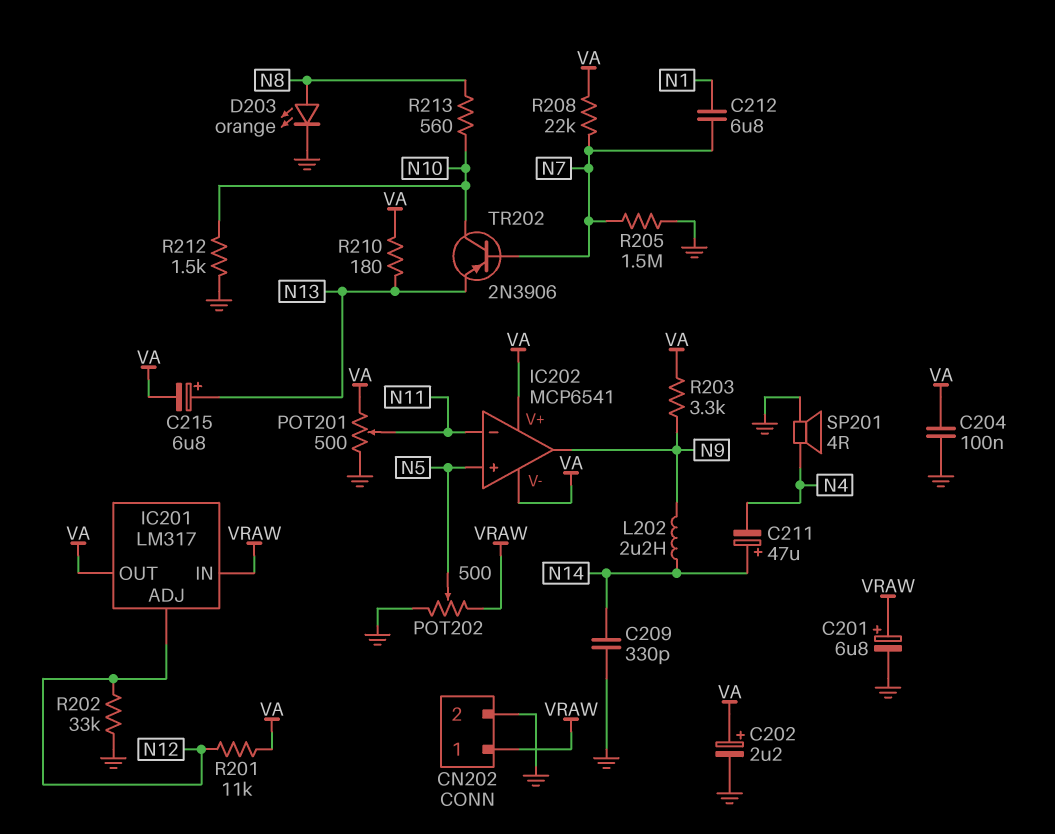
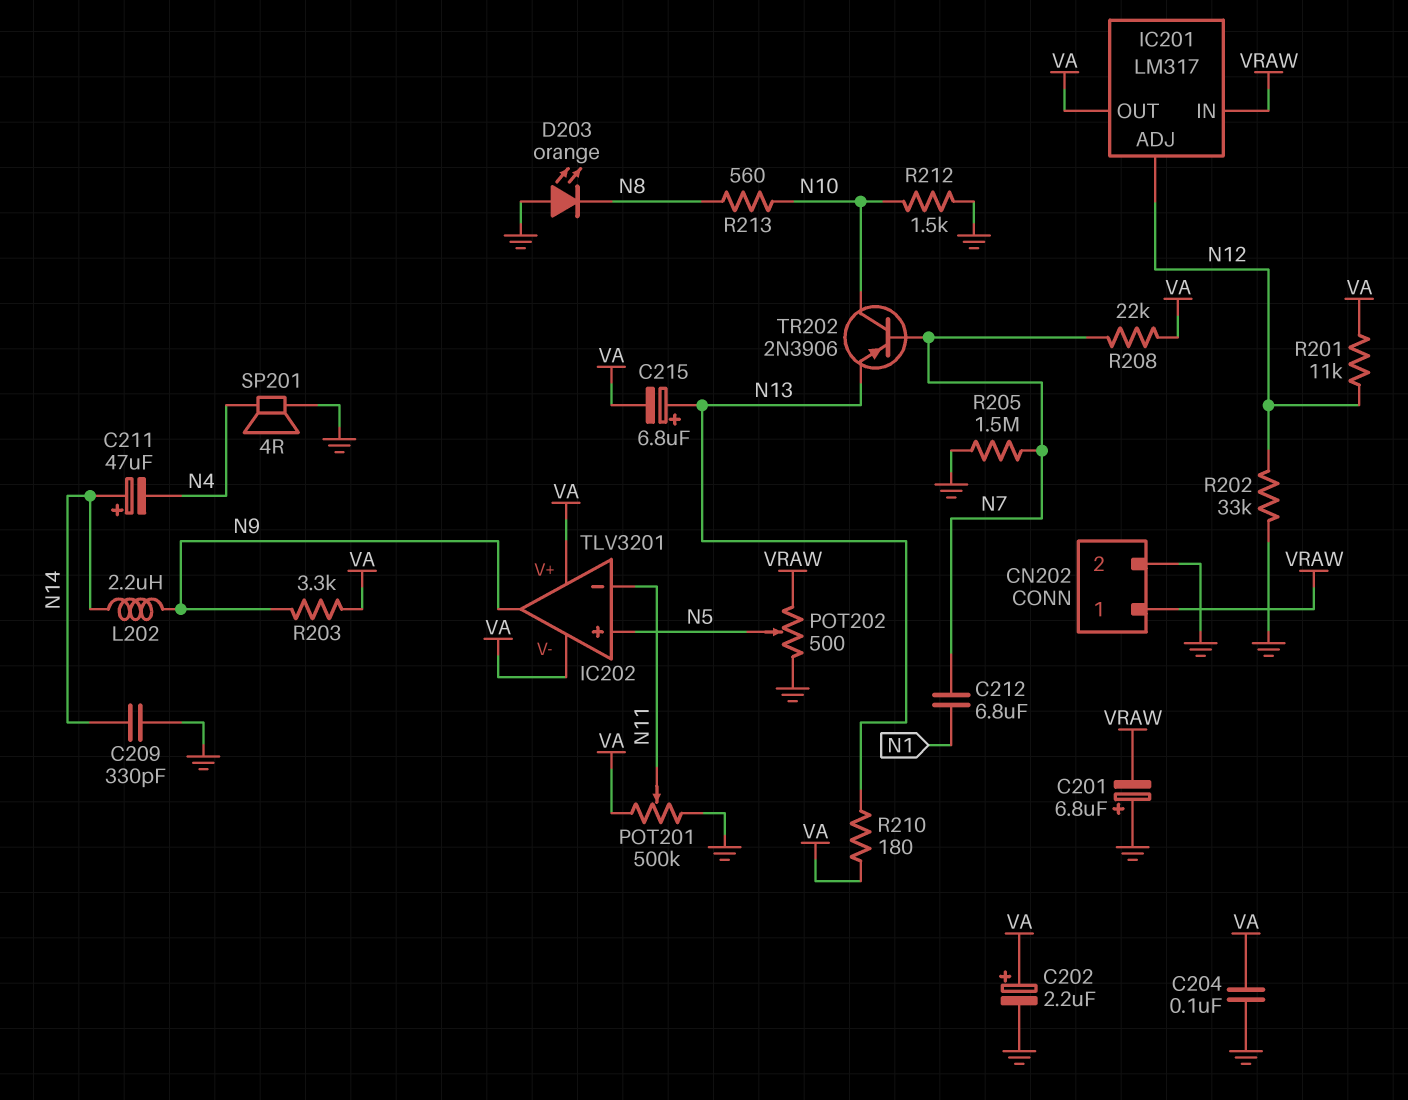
C201: 6.8uF (plus VRAW, minus GND) -> 6.8uF (plus GND, minus VRAW)
D203: LED orange (A N8, K GND) -> LED orange (A GND, K N8)
IC202: MCP6541 -> TLV3201
POT201: 500 (GND, VA, wiper N11) -> 500k (GND, VA, wiper N11)

